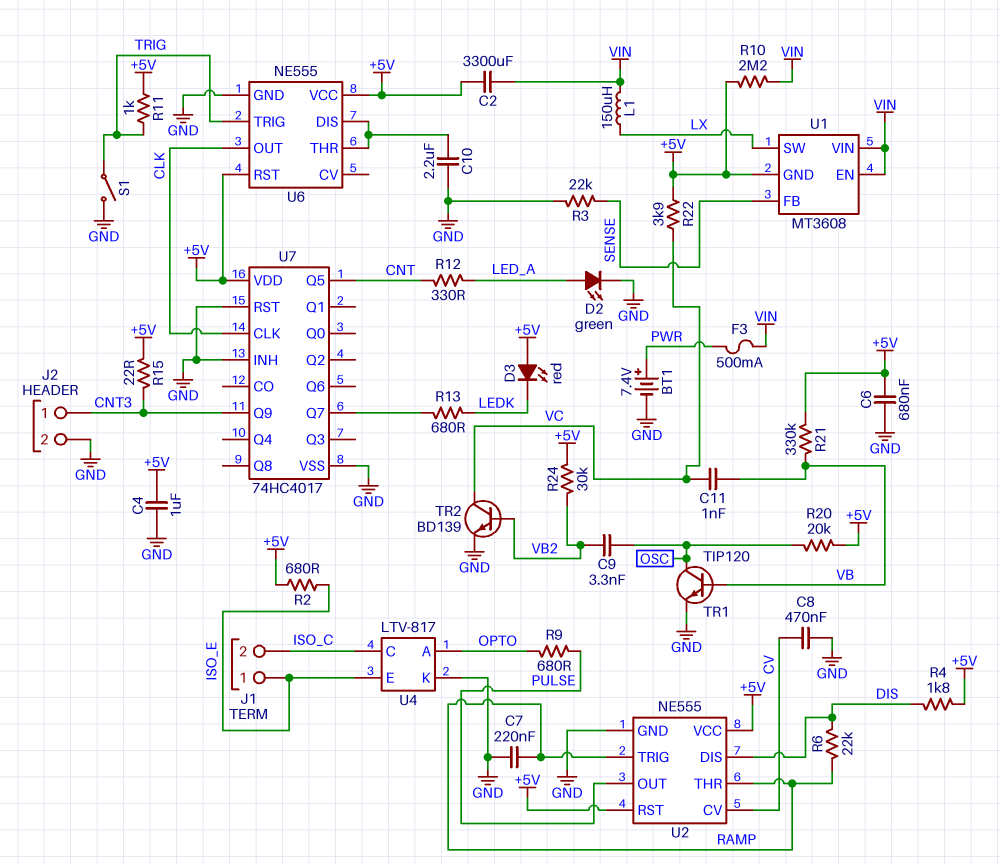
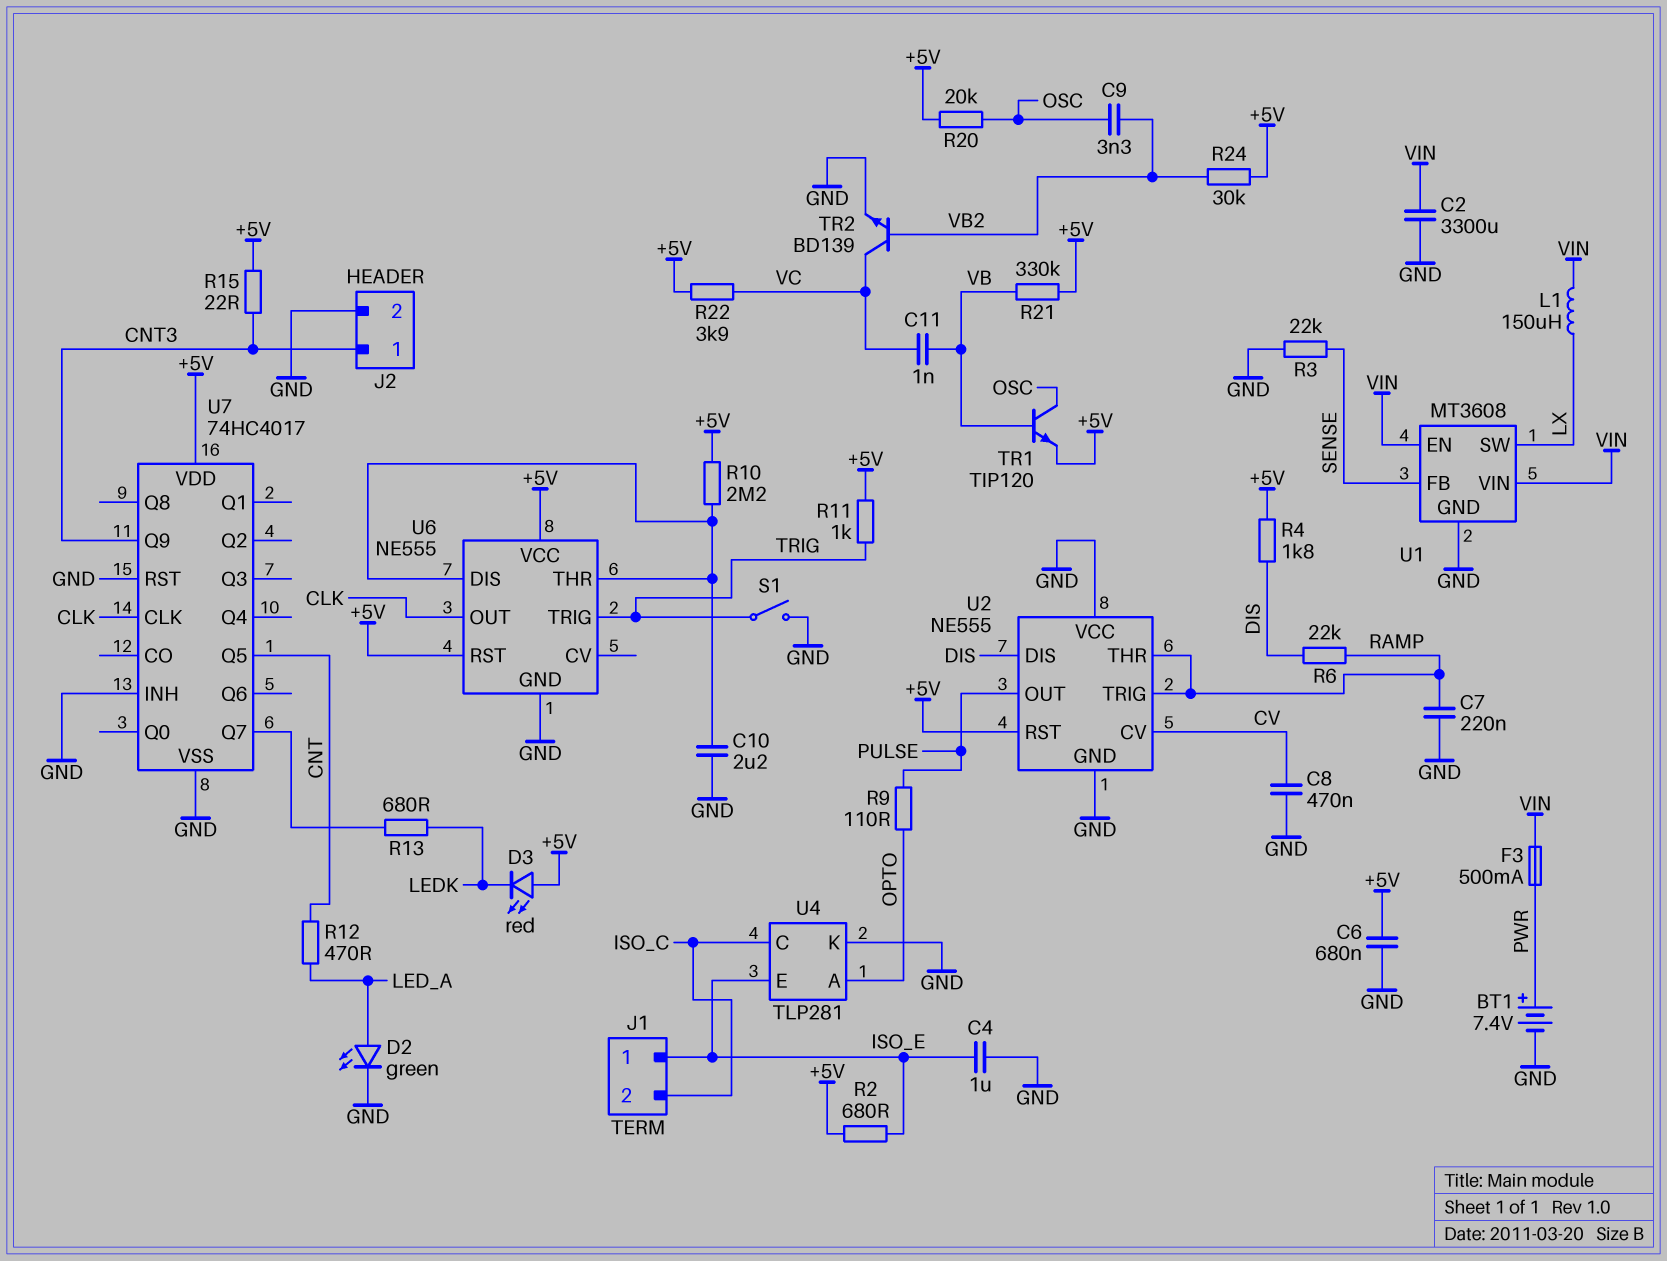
C2: 3300uF (+5V, VIN) -> 3300uF (GND, VIN)
C4: 1uF (+5V, GND) -> 1uF (GND, ISO_E)
R9: 680 (OPTO, PULSE) -> 110 (OPTO, PULSE)
R10: 2.2M (+5V, VIN) -> 2.2M (+5V, U6/DIS)
R12: 330 (CNT, LED_A) -> 470 (CNT, LED_A)
TR1: NPN TIP120 (B VB, C OSC, E GND) -> NPN TIP120 (B VB, C OSC, E +5V)
U1 pin GND: +5V -> GND
U2 pin VCC: +5V -> GND
U4: LTV-817 -> TLP281

